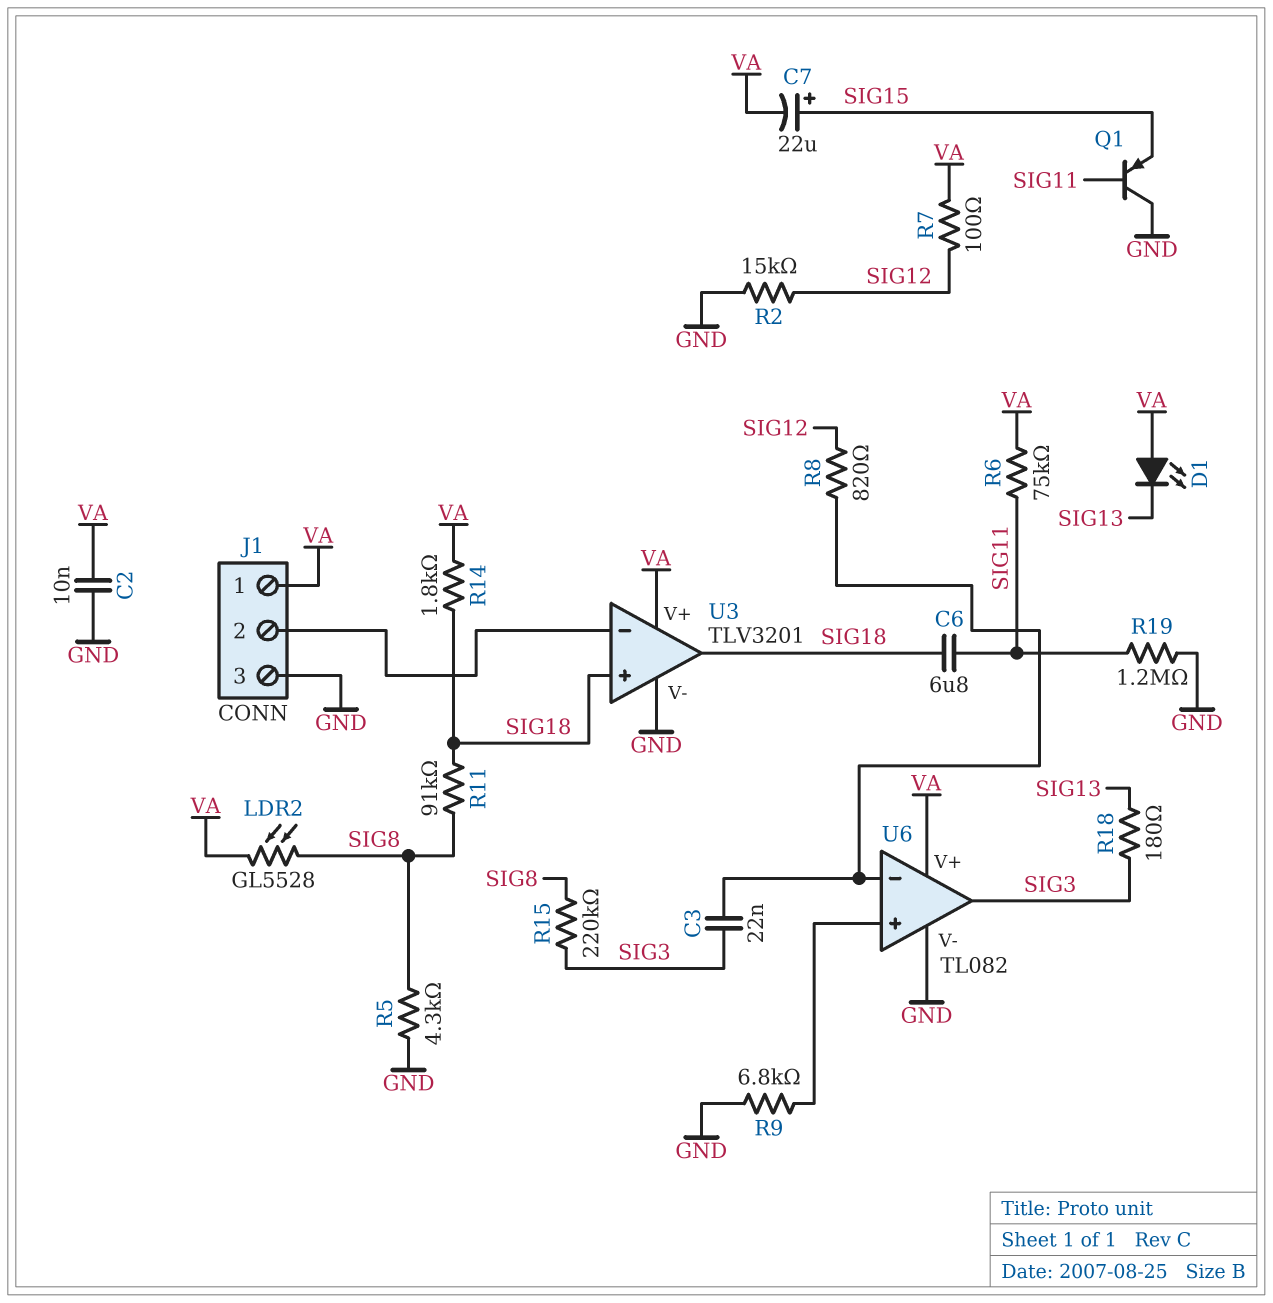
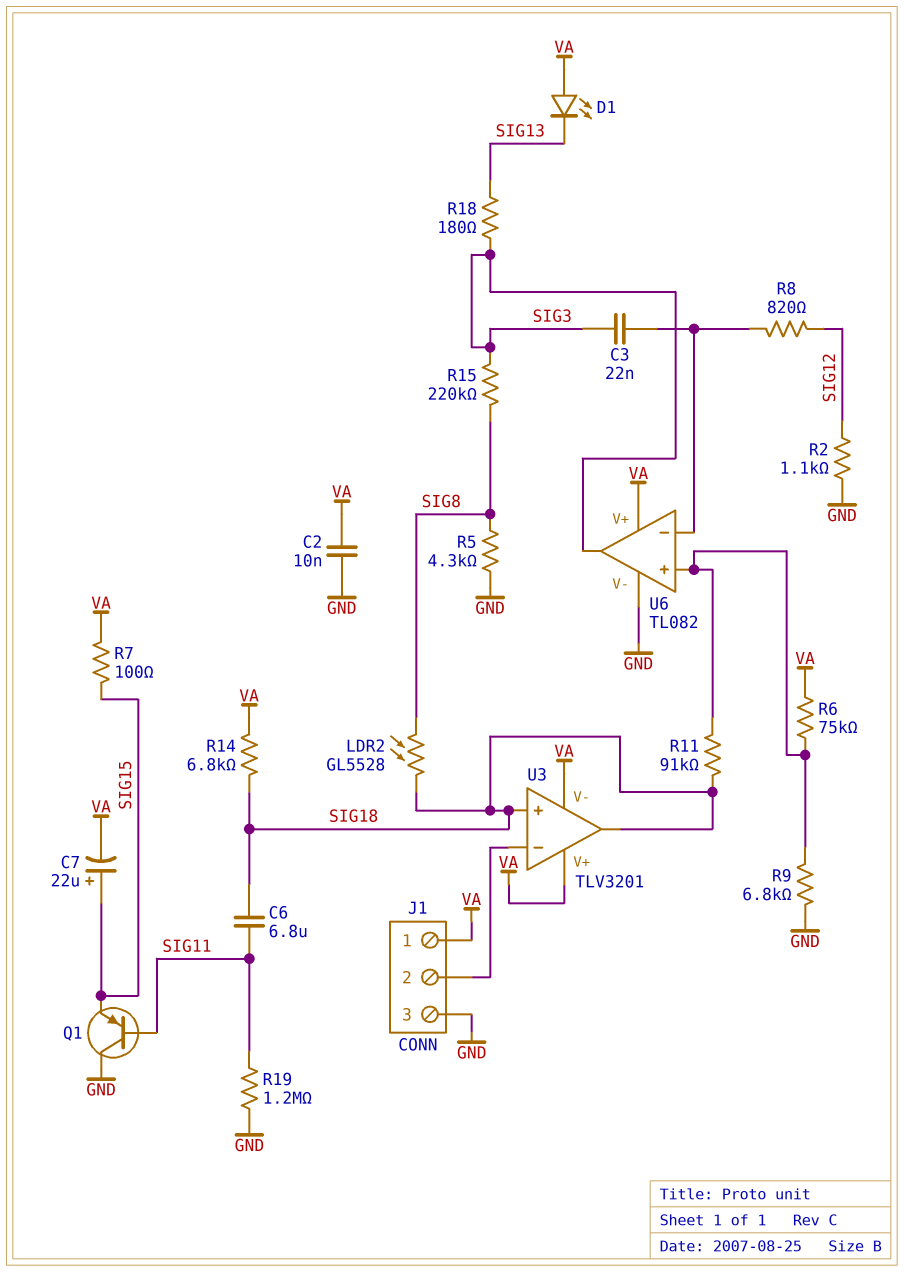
LDR2: GL5528 (SIG8, VA) -> GL5528 (SIG8, SIG18)
R2: 15k (GND, SIG12) -> 1.1k (GND, SIG12)
R6: 75k (SIG11, VA) -> 75k (U6/in+, VA)
R7: 100 (SIG12, VA) -> 100 (SIG15, VA)
R11: 91k (SIG8, SIG18) -> 91k (SIG18, U6/in+)
R14: 1.8k (SIG18, VA) -> 6.8k (SIG18, VA)
U3 pin V-: GND -> VA

